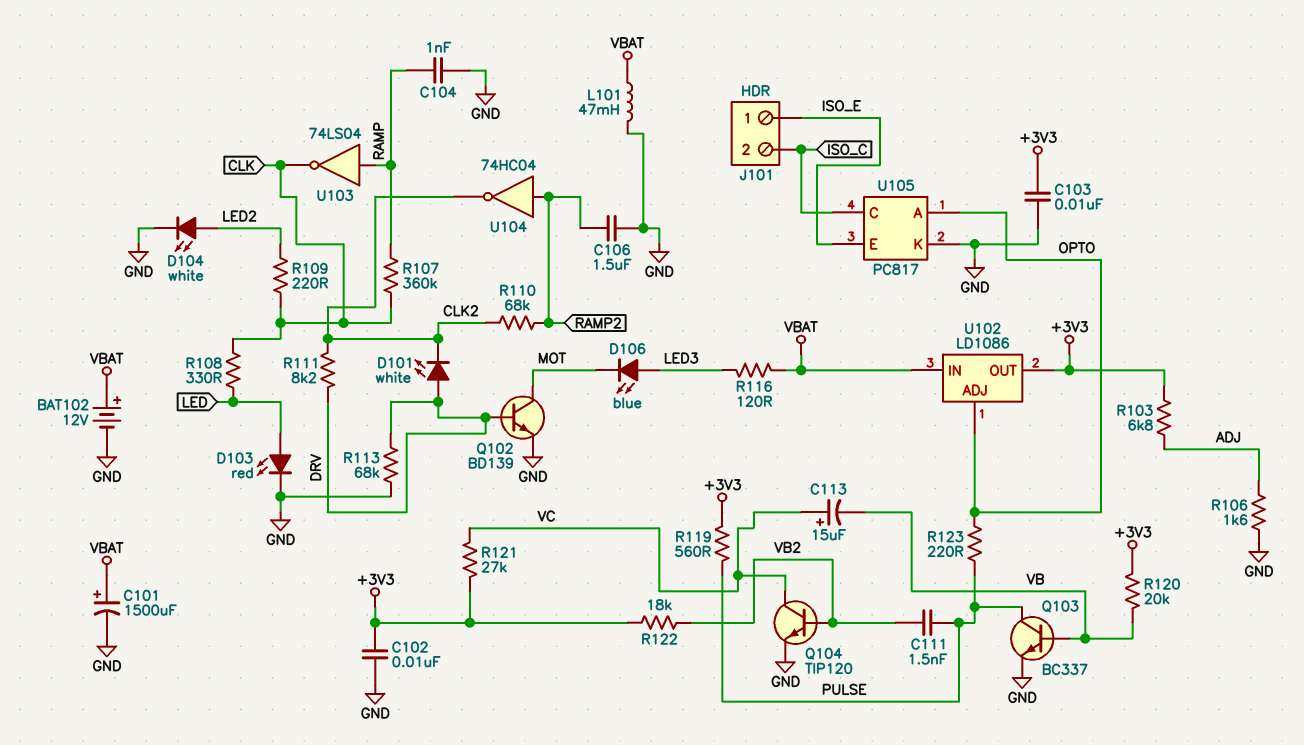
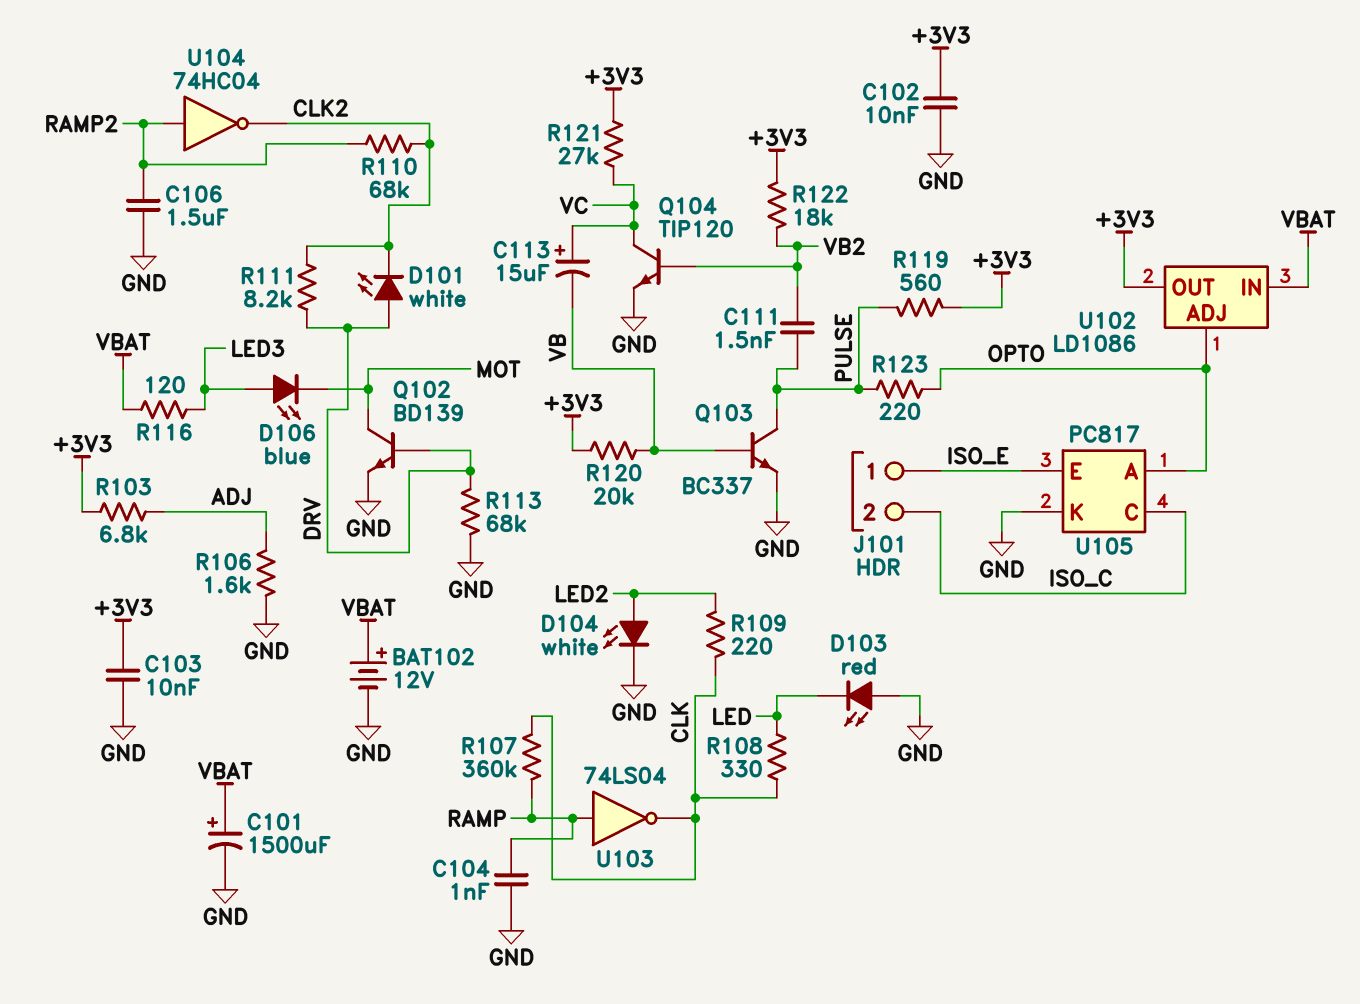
D103: LED red (A LED, K GND) -> LED red (A GND, K LED)
L101: 47mH (GND, VBAT) -> none

